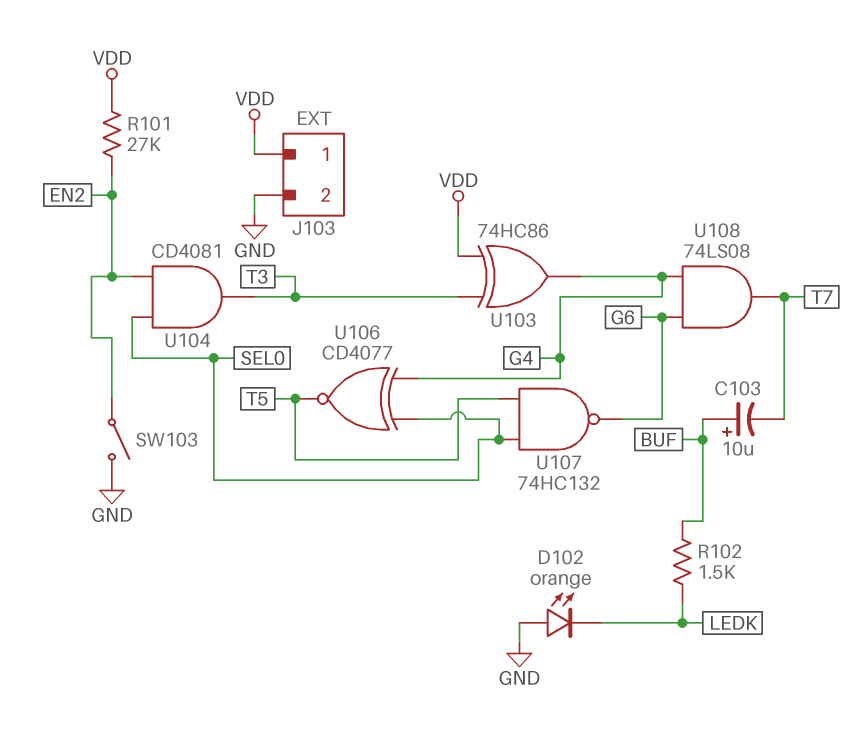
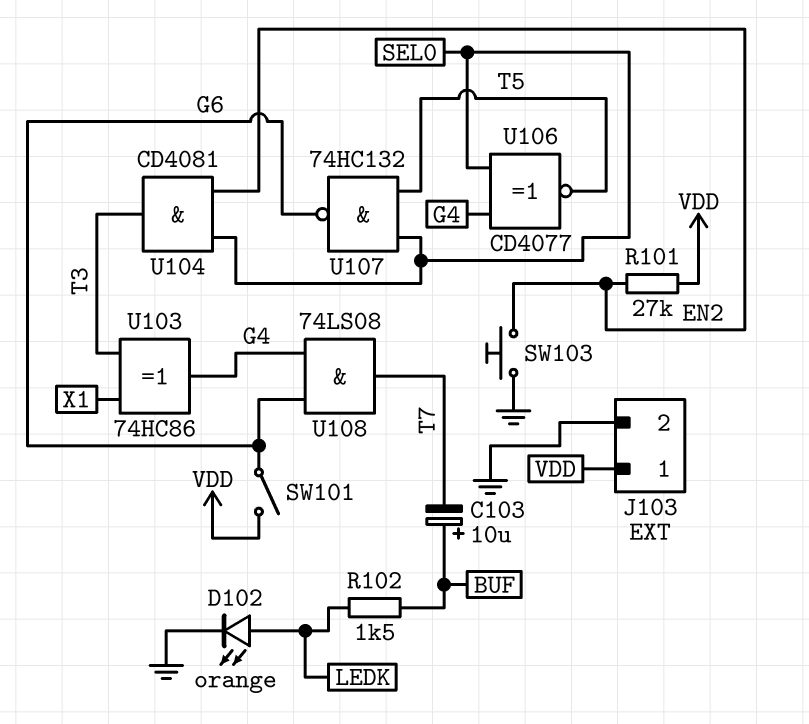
D102: LED orange (A GND, K LEDK) -> LED orange (A LEDK, K GND)
SW101: none -> switch (G6, VDD)
SW103: switch (EN2, GND) -> button (EN2, GND)
U103: XOR 74HC86 (in T3, in VDD, out G4) -> XOR 74HC86 (in T3, in X1, out G4)

